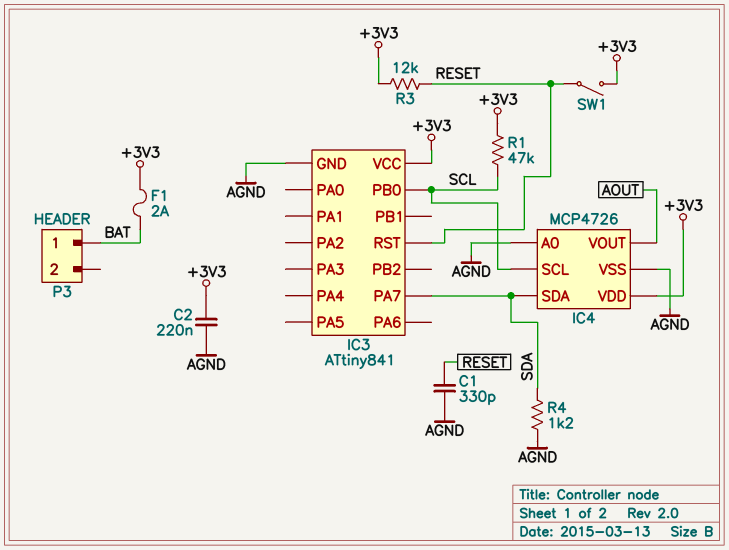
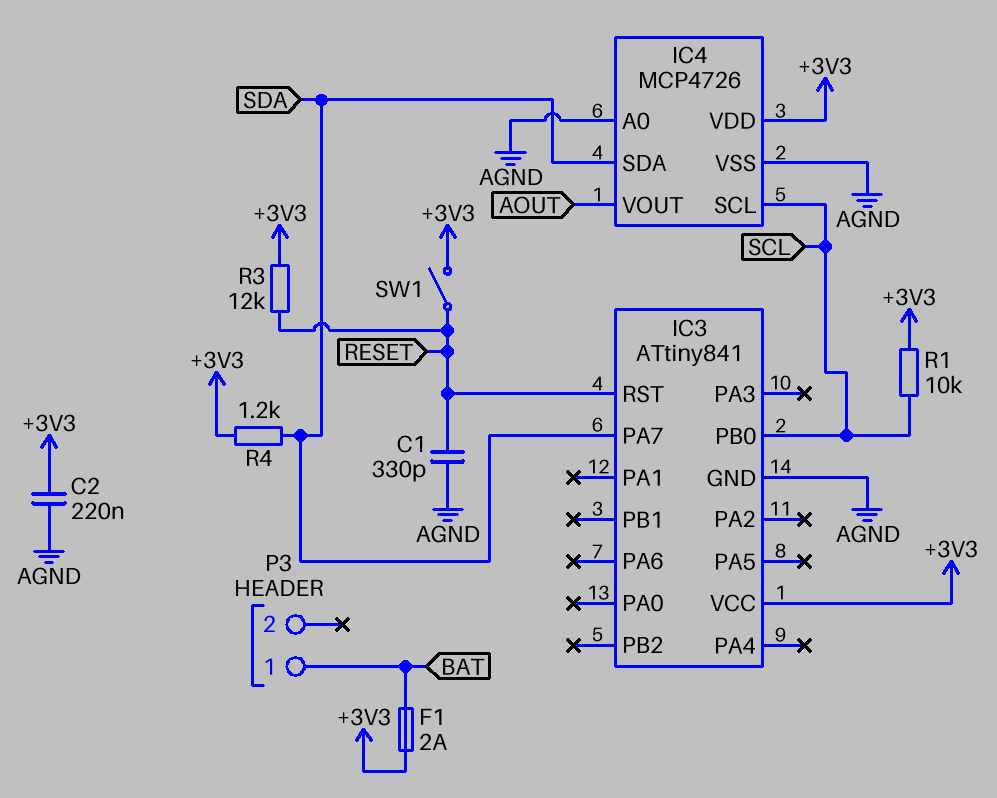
R1: 47k (+3V3, SCL) -> 10k (+3V3, SCL)
R4: 1.2k (AGND, SDA) -> 1.2k (+3V3, SDA)

